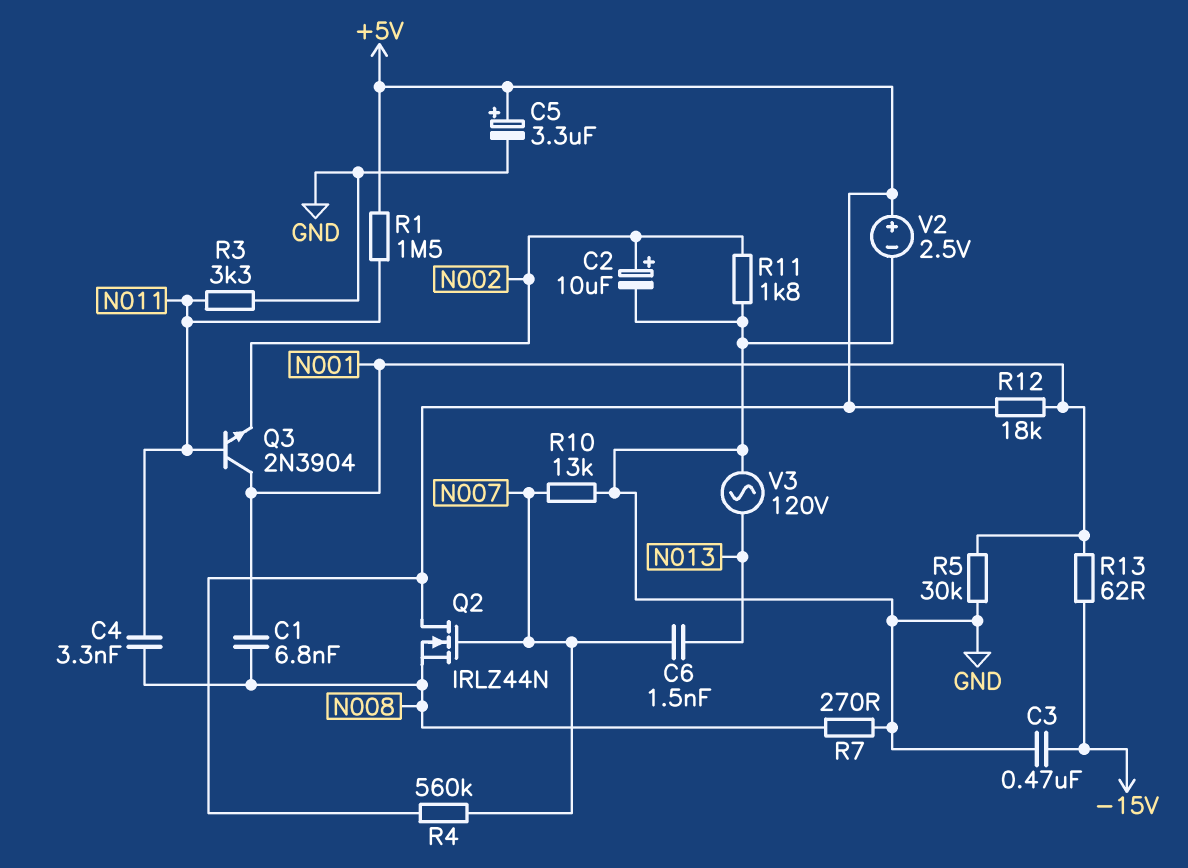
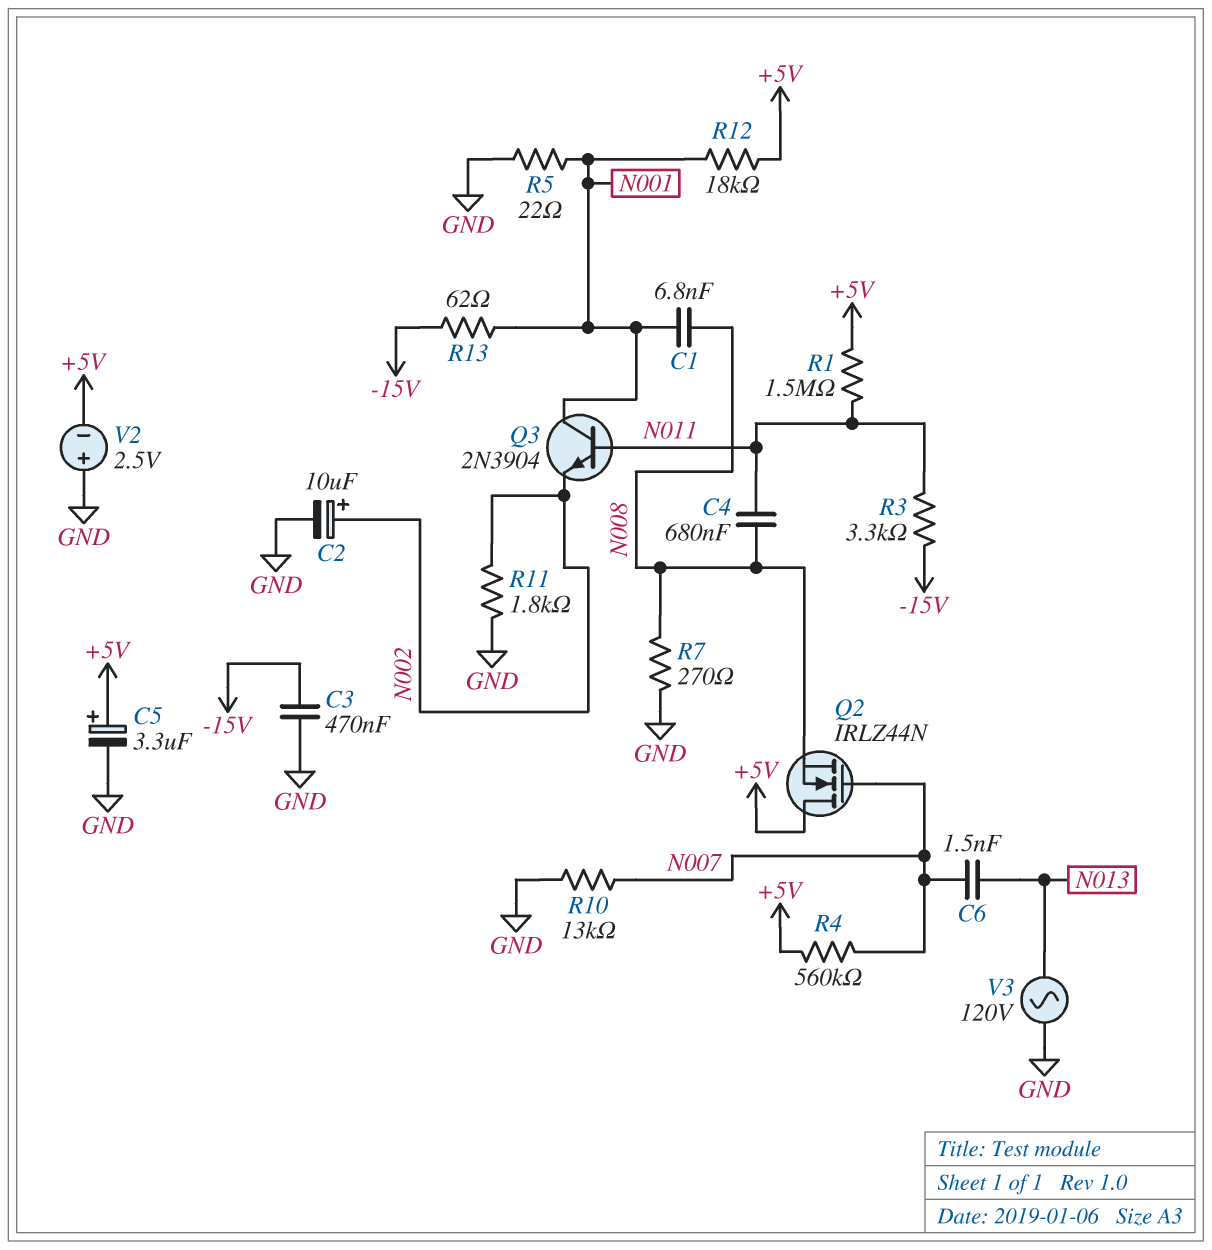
C4: 3.3nF (N008, N011) -> 680nF (N008, N011)
R3: 3.3k (GND, N011) -> 3.3k (-15V, N011)
R5: 30k (GND, N001) -> 22 (GND, N001)
V2: 2.5V (plus +5V, minus GND) -> 2.5V (plus GND, minus +5V)

